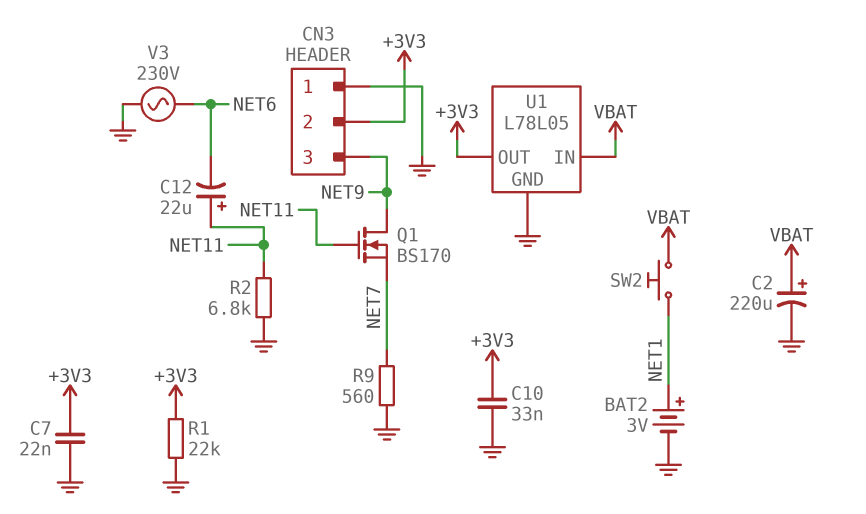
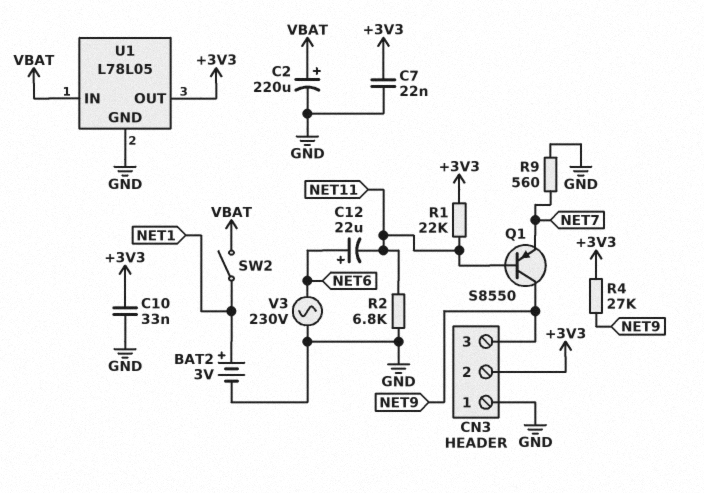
C12: 22uF (plus NET11, minus NET6) -> 22uF (plus NET6, minus NET11)
Q1: NMOS BS170 (G NET11, D NET9, S NET7) -> PNP S8550 (B NET11, C NET9, E NET7)
R1: 22k (+3V3, GND) -> 22k (+3V3, NET11)
R4: none -> 27k (+3V3, NET9)
SW2: button (NET1, VBAT) -> switch (NET1, VBAT)

